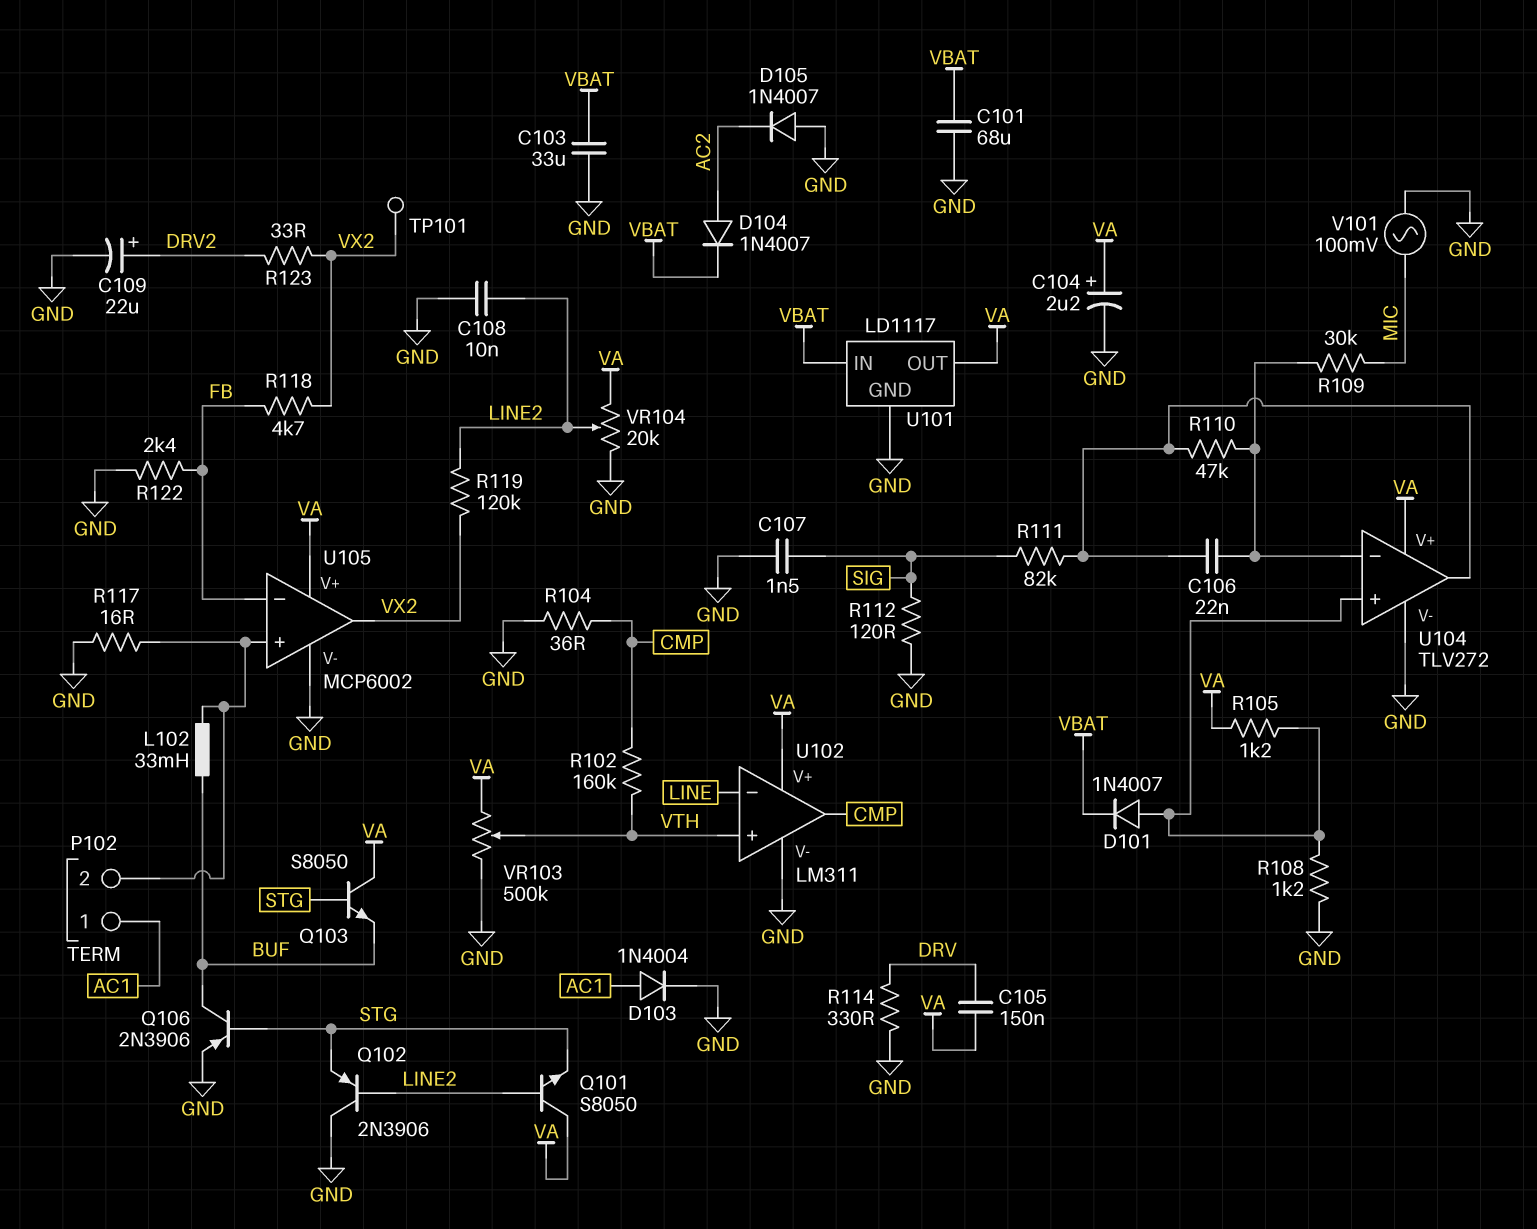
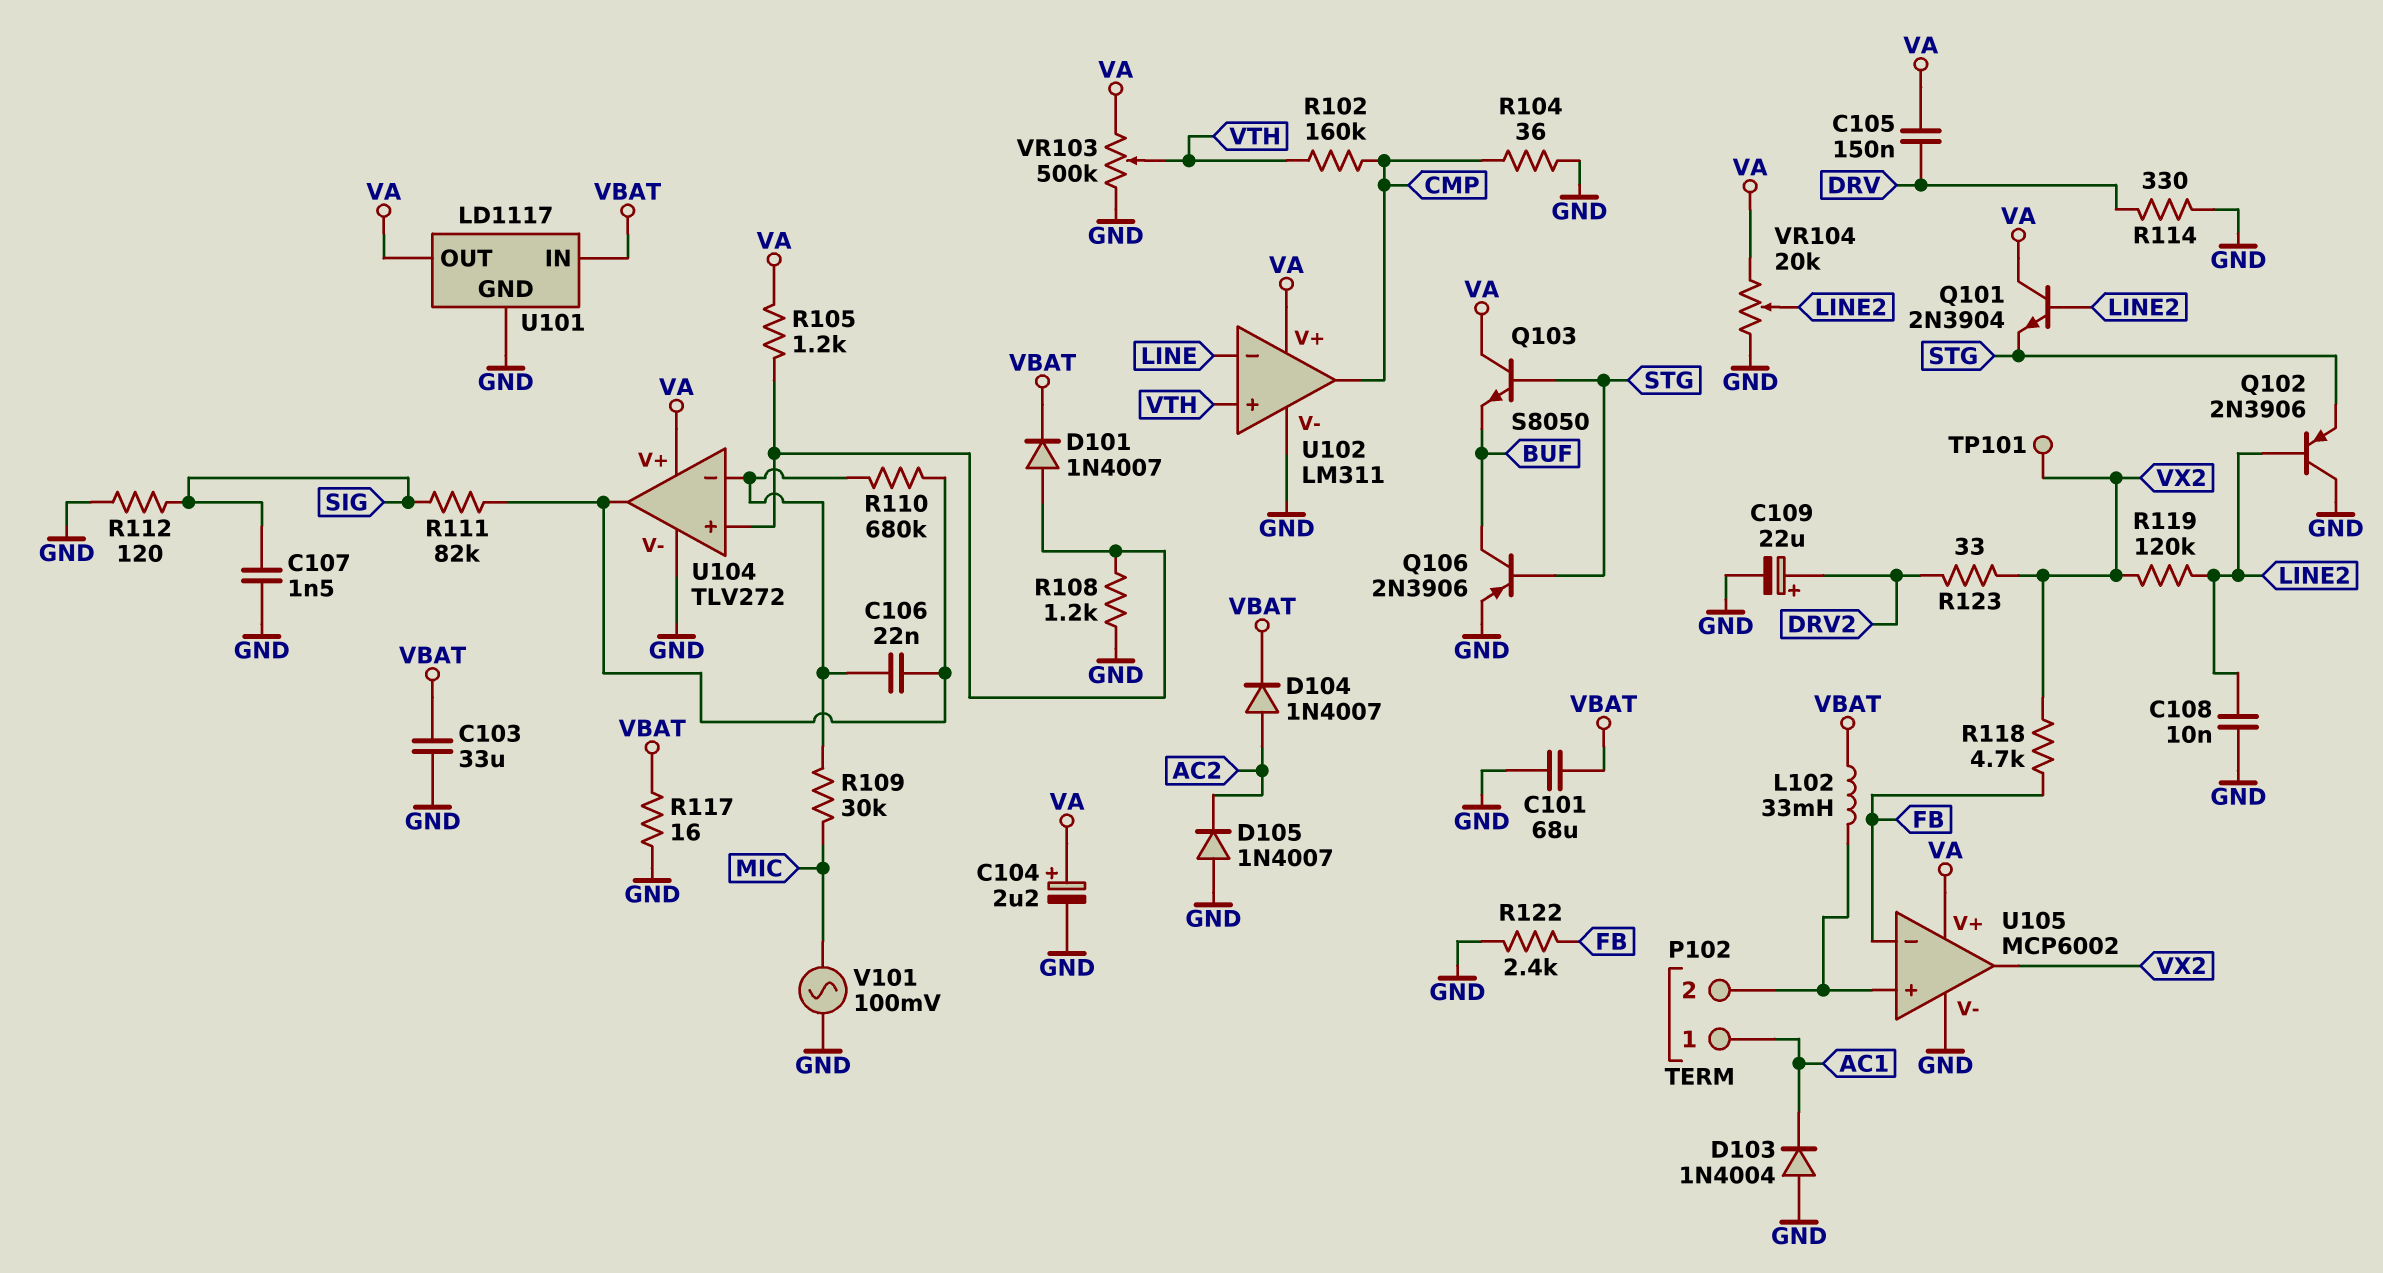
D103: diode 1N4004 (A AC1, K GND) -> diode 1N4004 (A GND, K AC1)
L102: 33mH (BUF, P102/2) -> 33mH (P102/2, VBAT)
Q101: NPN S8050 (B LINE2, C VA, E STG) -> NPN 2N3904 (B LINE2, C VA, E STG)
R110: 47k (U104/in-, U104/out) -> 680k (U104/in-, U104/out)
R117: 16 (GND, P102/2) -> 16 (GND, VBAT)

